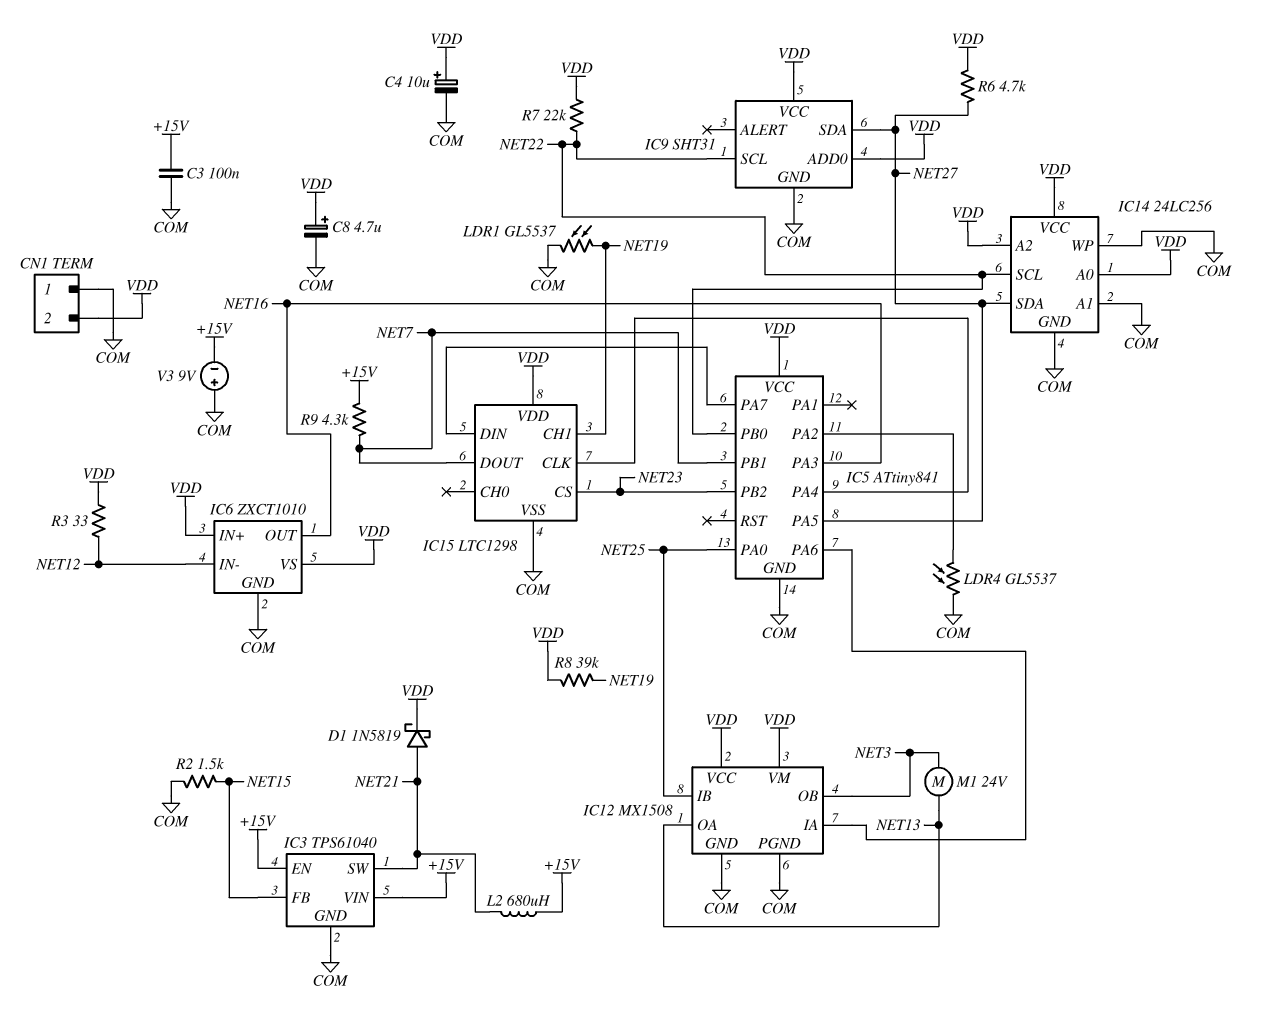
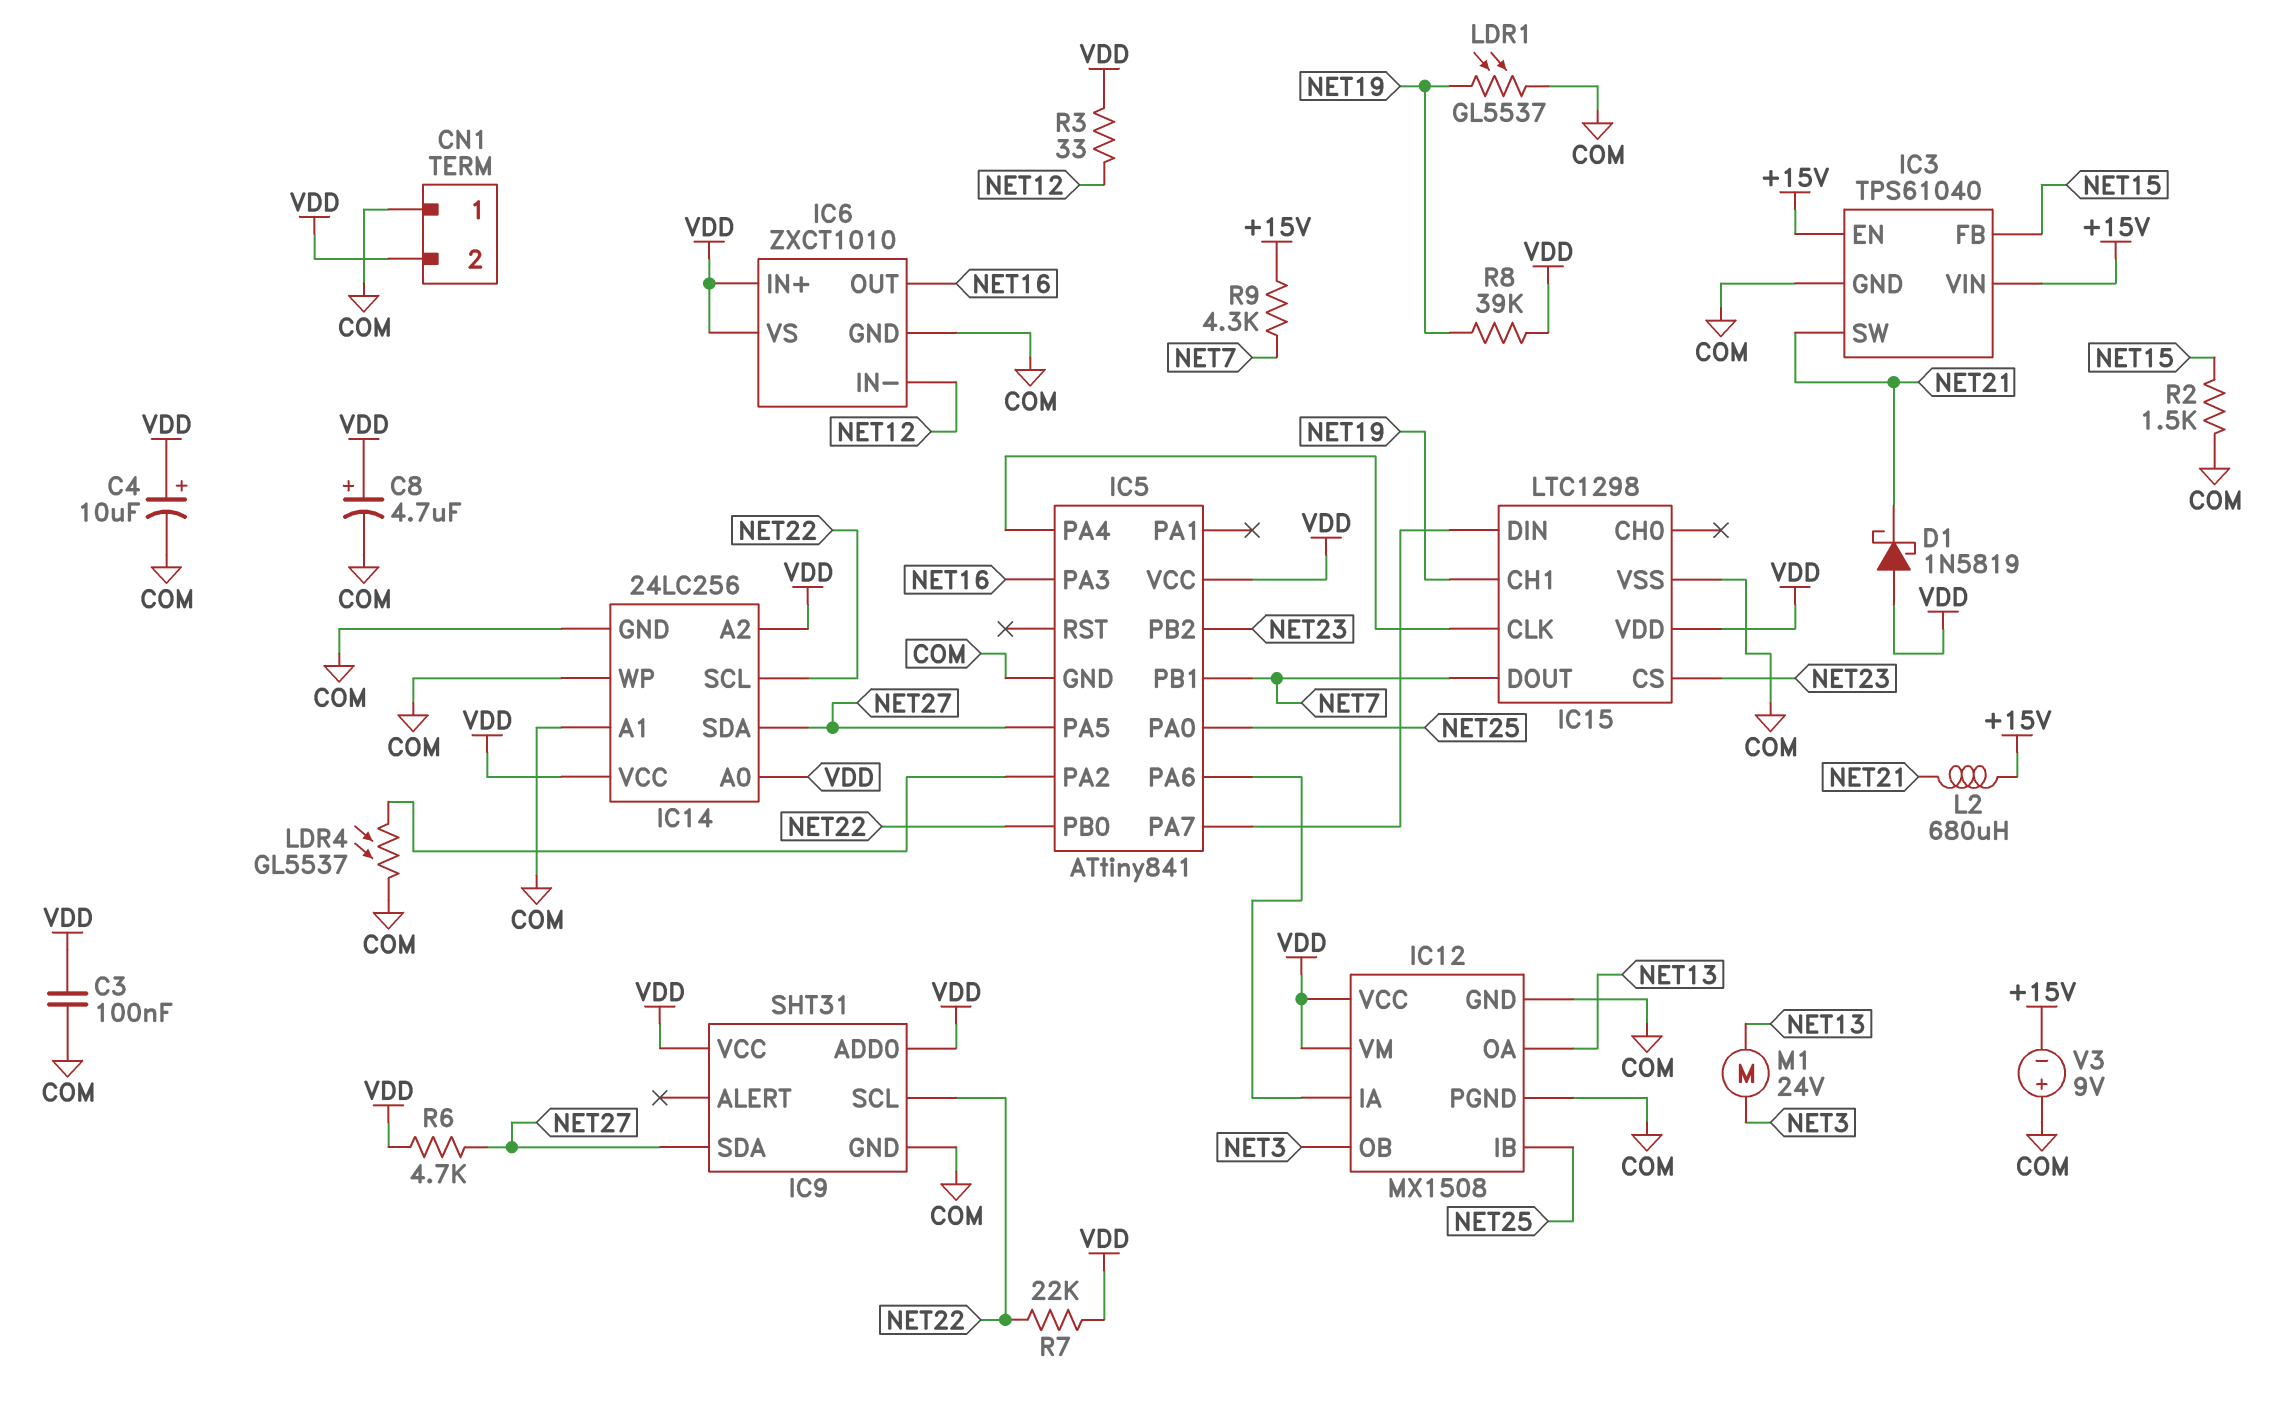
C3: 100nF (+15V, COM) -> 100nF (COM, VDD)
D1: schottky 1N5819 (A NET21, K VDD) -> schottky 1N5819 (A VDD, K NET21)

